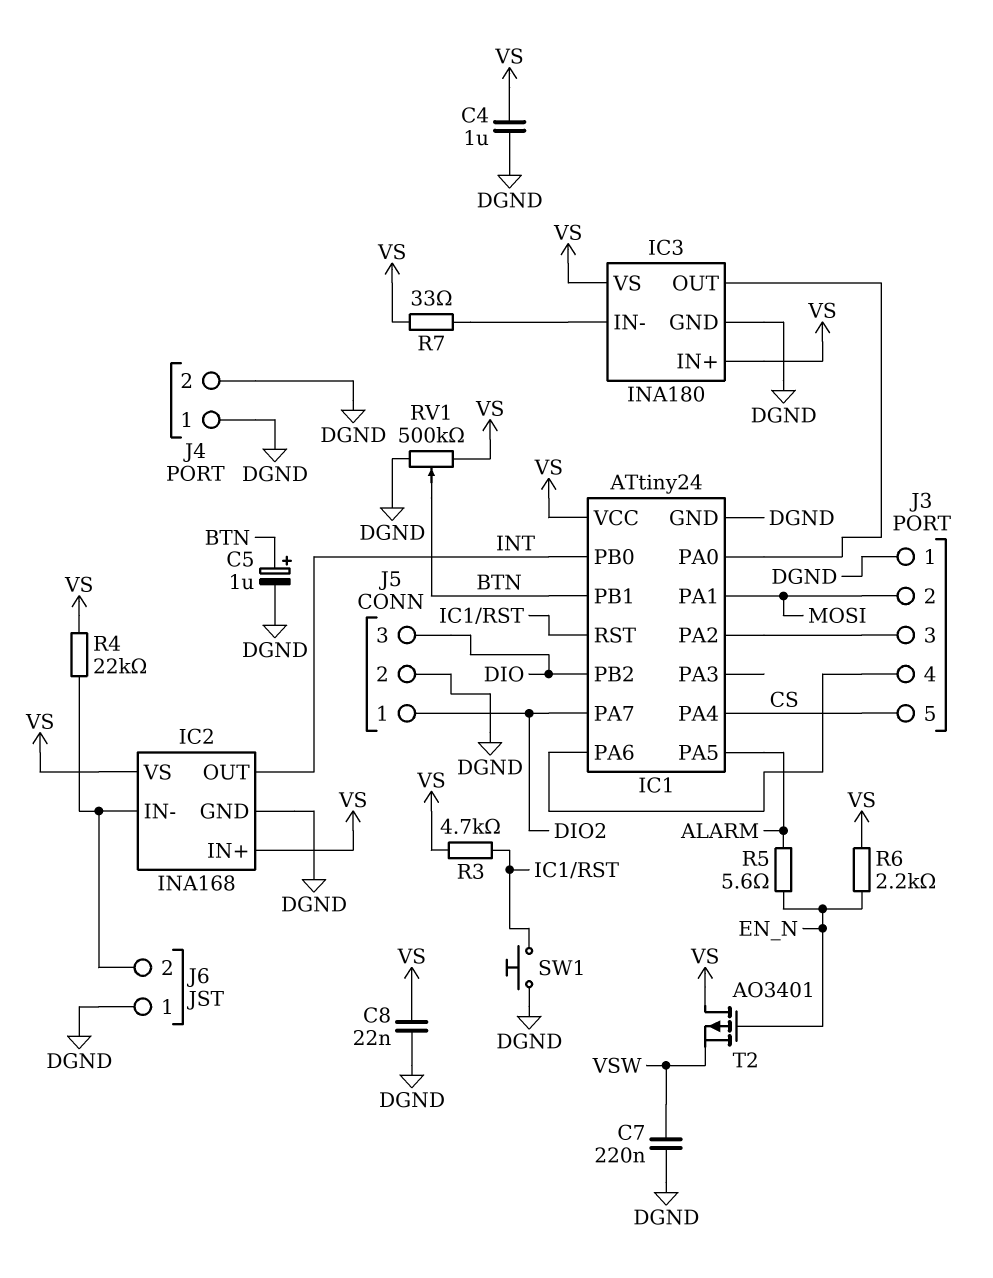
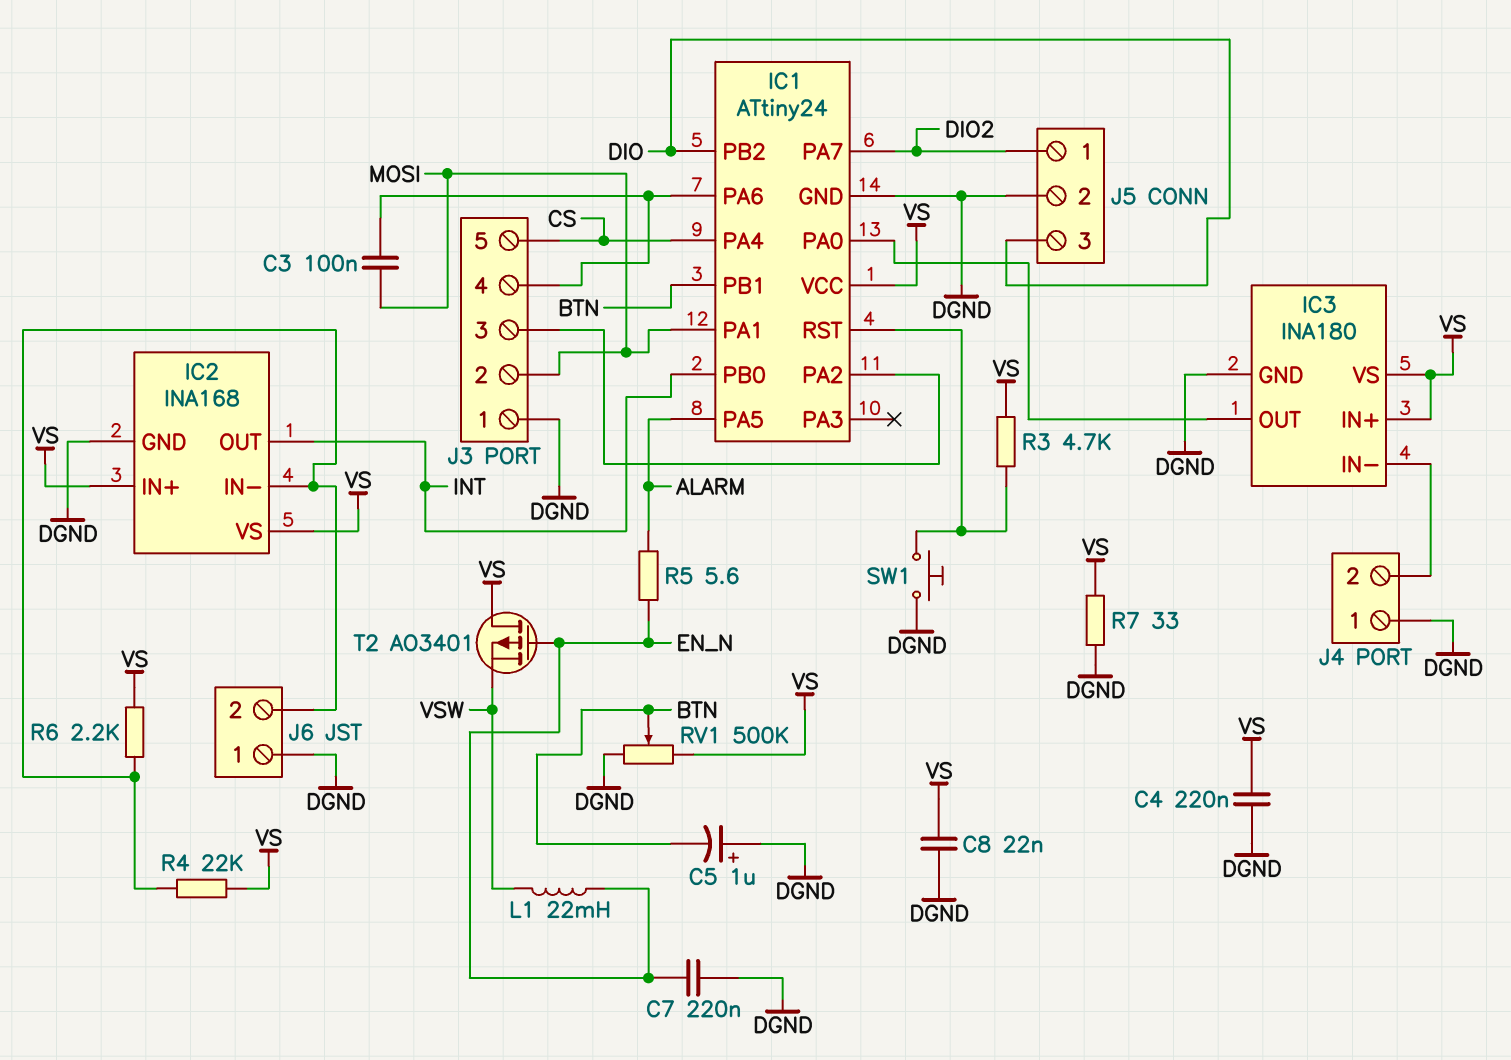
C3: none -> 100nF (IC1/PA6, MOSI)
C4: 1uF (DGND, VS) -> 220nF (DGND, VS)
C5: 1uF (plus BTN, minus DGND) -> 1uF (plus DGND, minus BTN)
C7: 220nF (DGND, VSW) -> 220nF (DGND, EN_N)
J4 pin 2: DGND -> IC3/IN-
L1: none -> 22mH (EN_N, VSW)
R6: 2.2k (EN_N, VS) -> 2.2k (IC2/IN-, VS)
R7: 33 (IC3/IN-, VS) -> 33 (DGND, VS)

